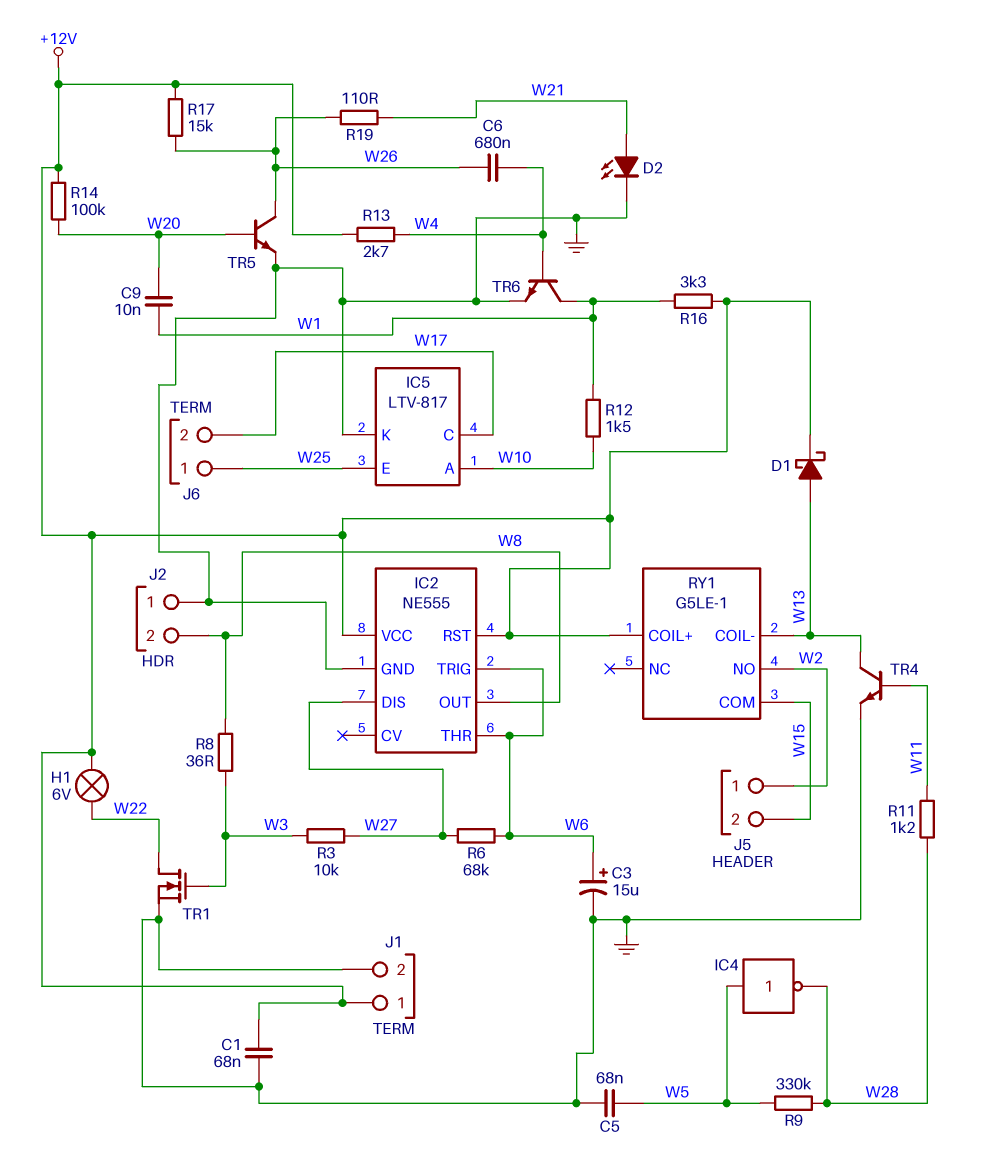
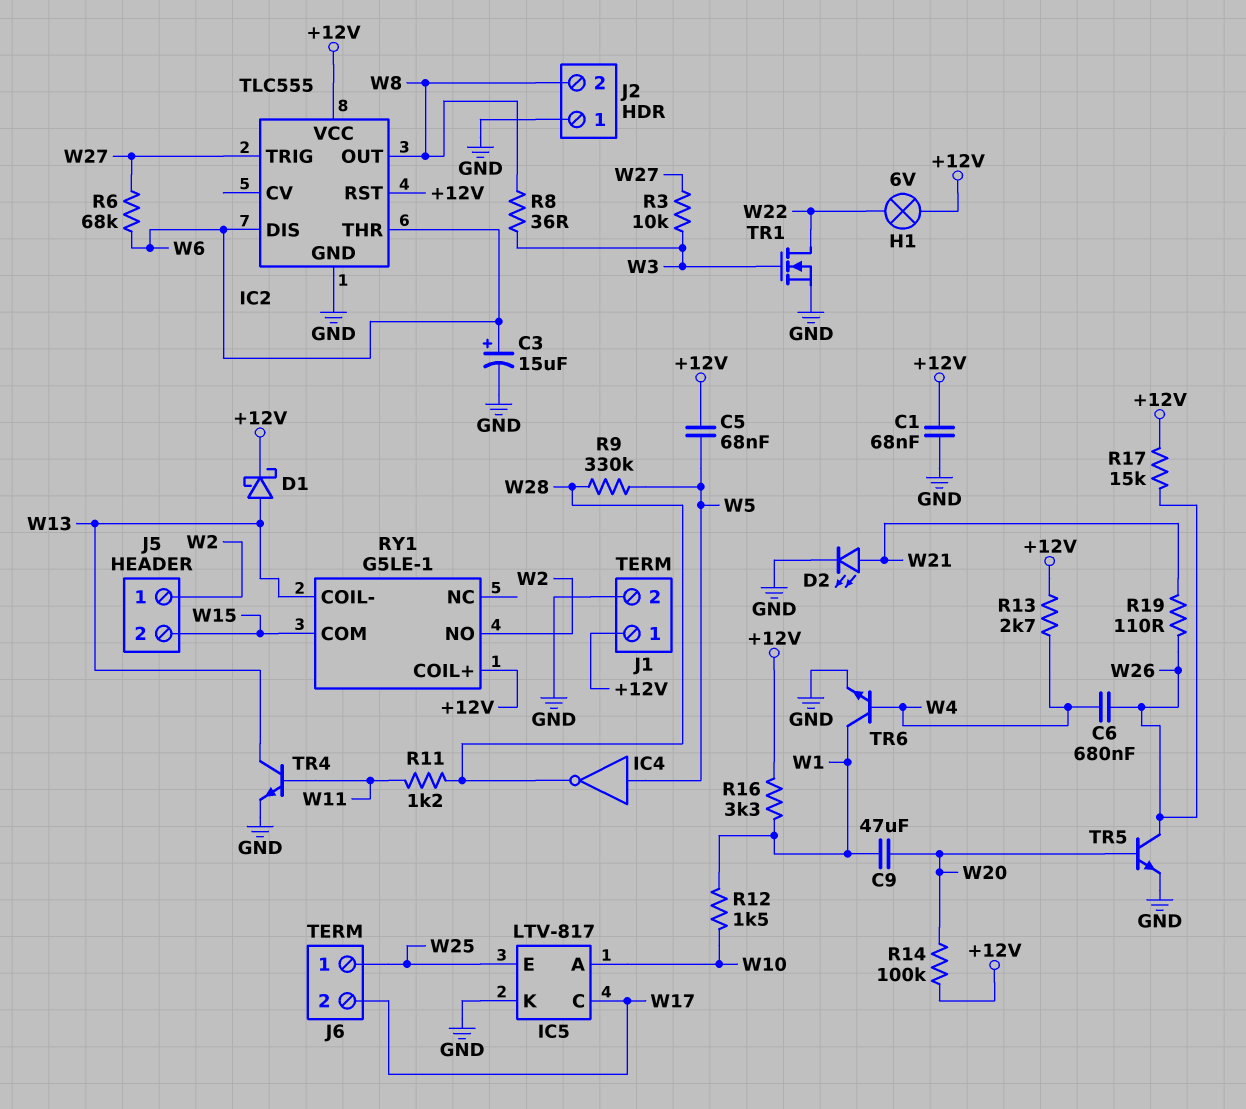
C5: 68nF (GND, W5) -> 68nF (+12V, W5)
C9: 10nF (W1, W20) -> 47uF (W1, W20)
IC2: NE555 -> TLC555
IC2 pin DIS: W27 -> W6
IC2 pin TRIG: W6 -> W27

